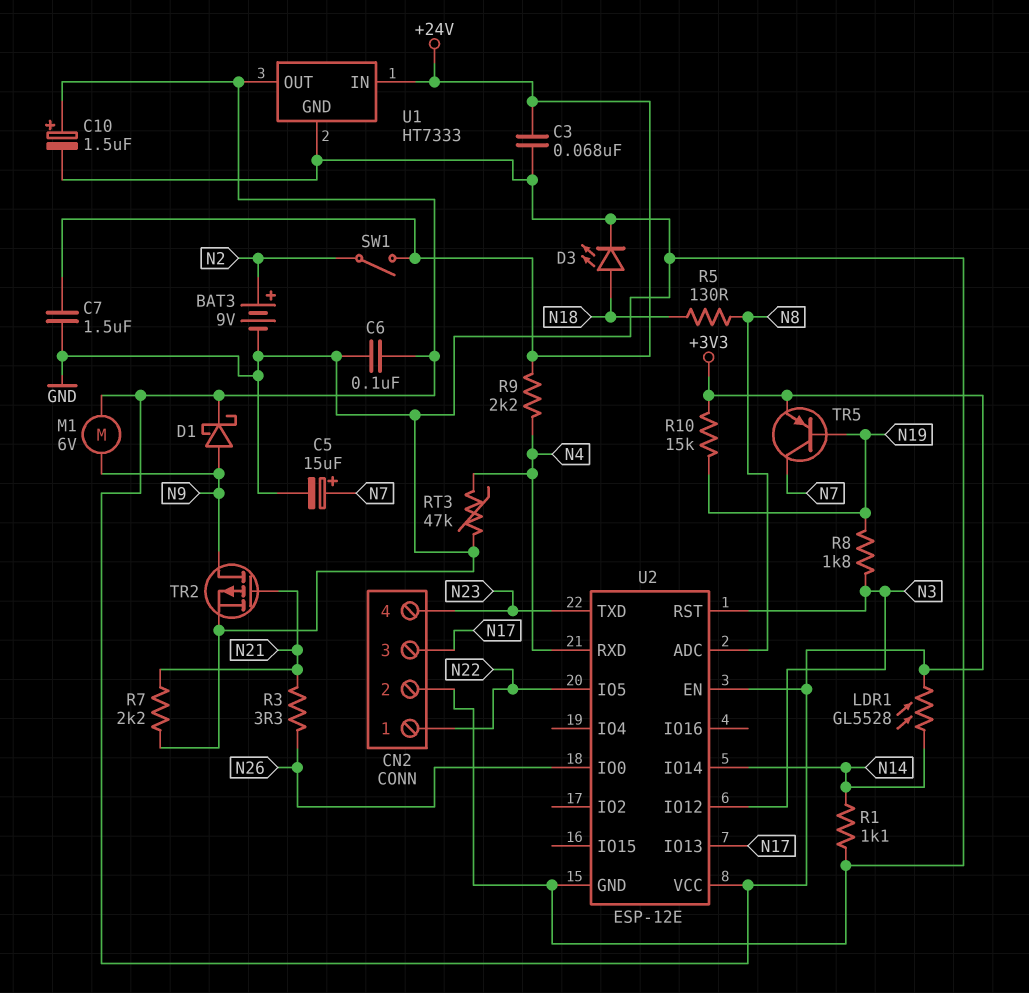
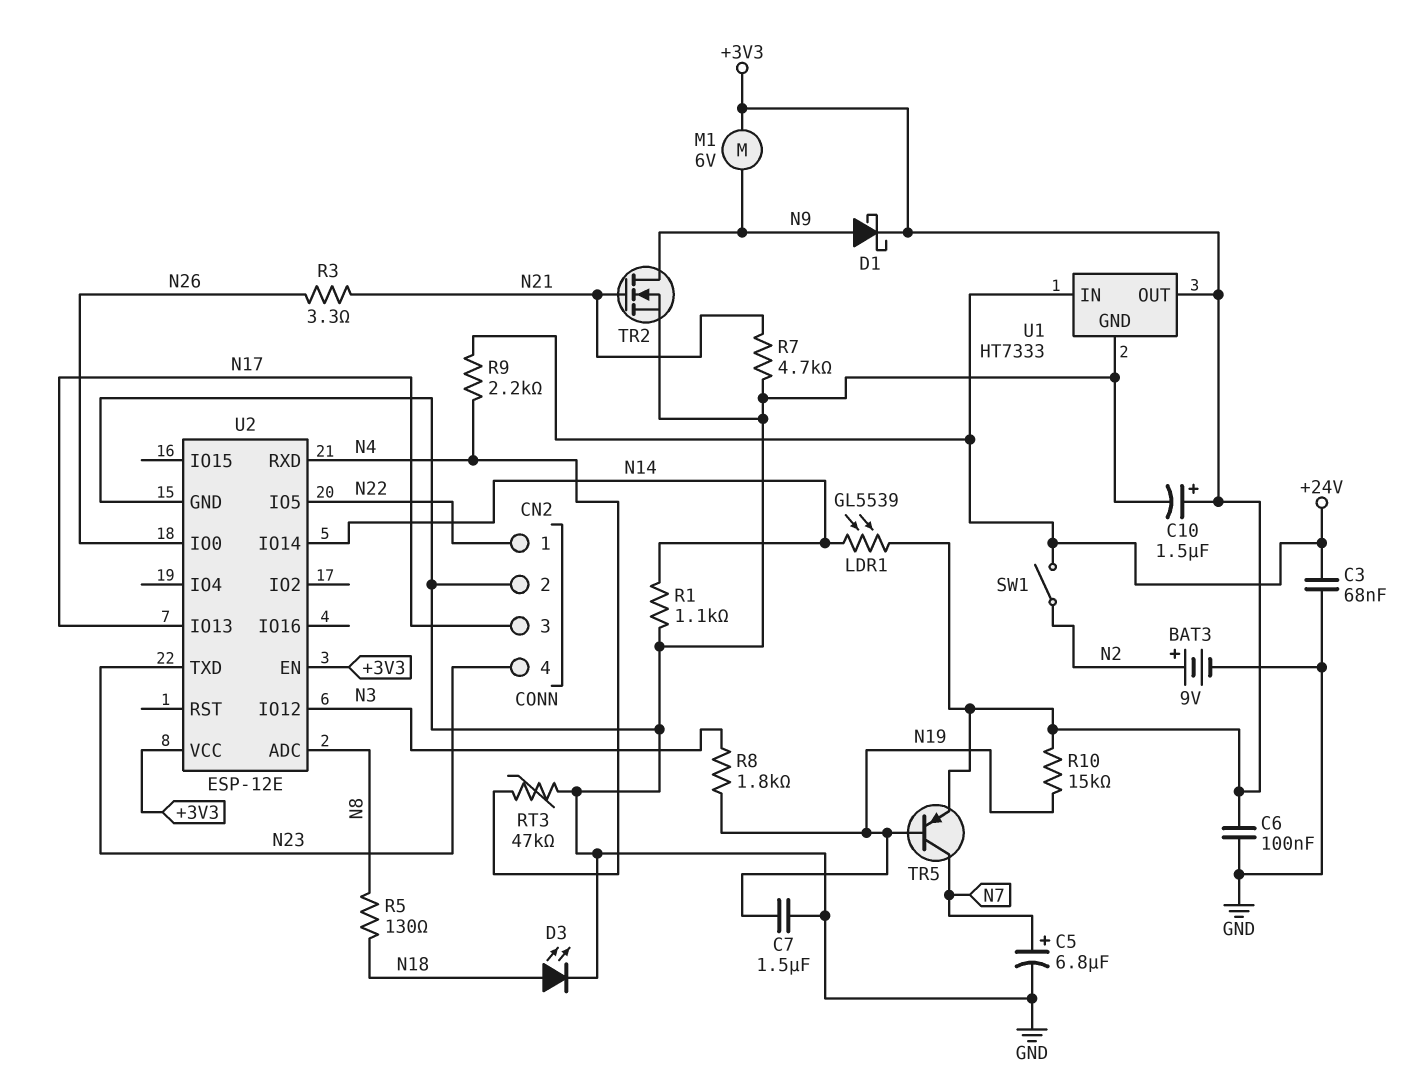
C5: 15uF (plus N7, minus GND) -> 6.8uF (plus N7, minus GND)
C7: 1.5uF (+24V, GND) -> 1.5uF (GND, N19)
LDR1: GL5528 (+3V3, N14) -> GL5539 (+3V3, N14)
R7: 2.2k (GND, N21) -> 4.7k (GND, N21)
TR2: PMOS (G N21, D N9, S GND) -> NMOS (G N21, D N9, S GND)
U2 pin RST: N3 -> none

